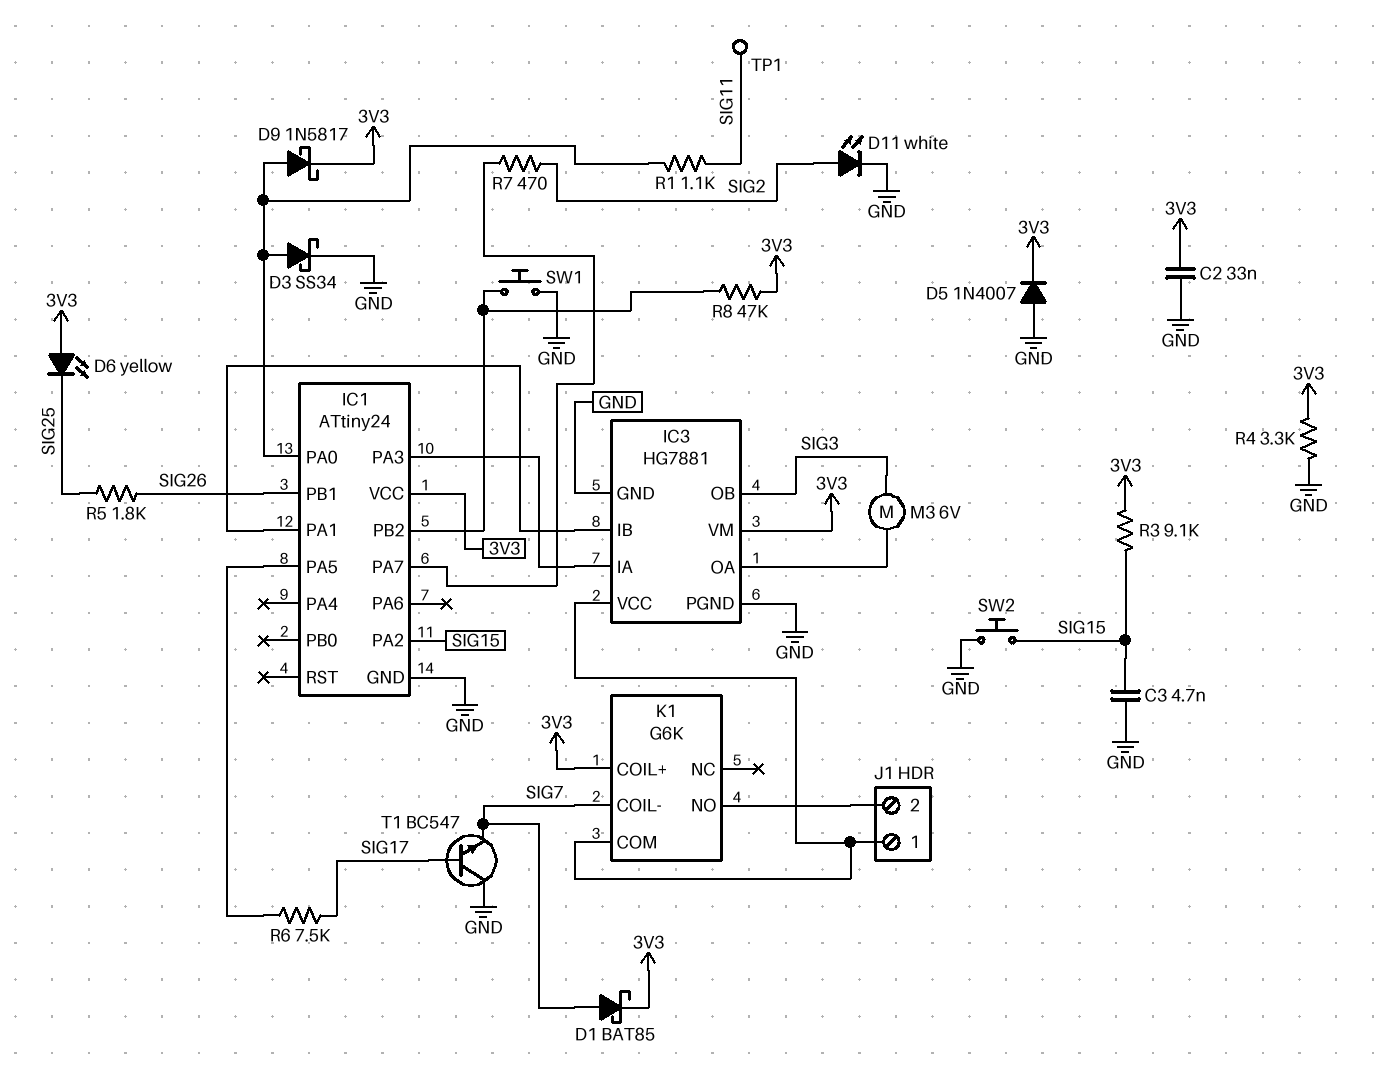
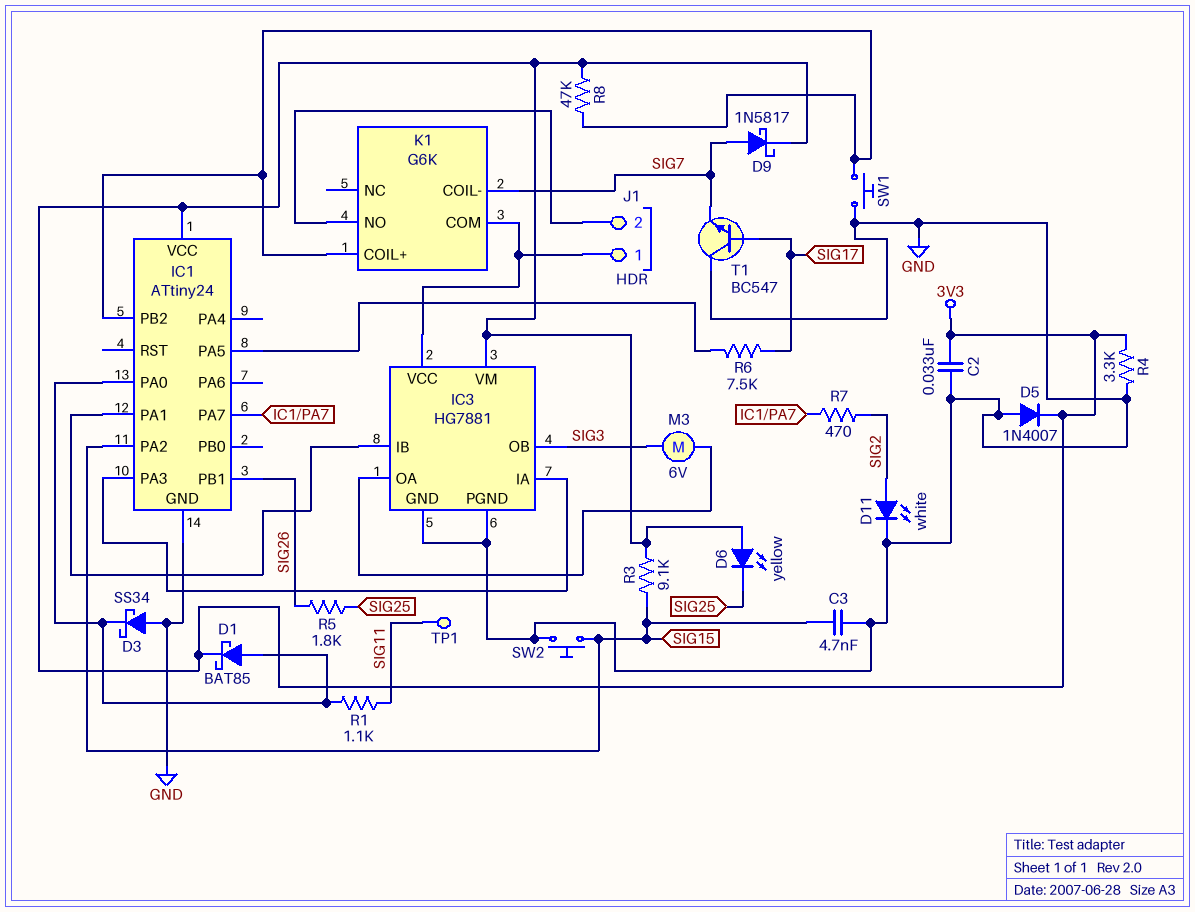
D1: schottky BAT85 (A SIG7, K 3V3) -> schottky BAT85 (A IC1/PA0, K 3V3)
D3: schottky SS34 (A IC1/PA0, K GND) -> schottky SS34 (A GND, K IC1/PA0)
D9: schottky 1N5817 (A IC1/PA0, K 3V3) -> schottky 1N5817 (A SIG7, K 3V3)
K1 pin COIL+: 3V3 -> IC1/PB2

